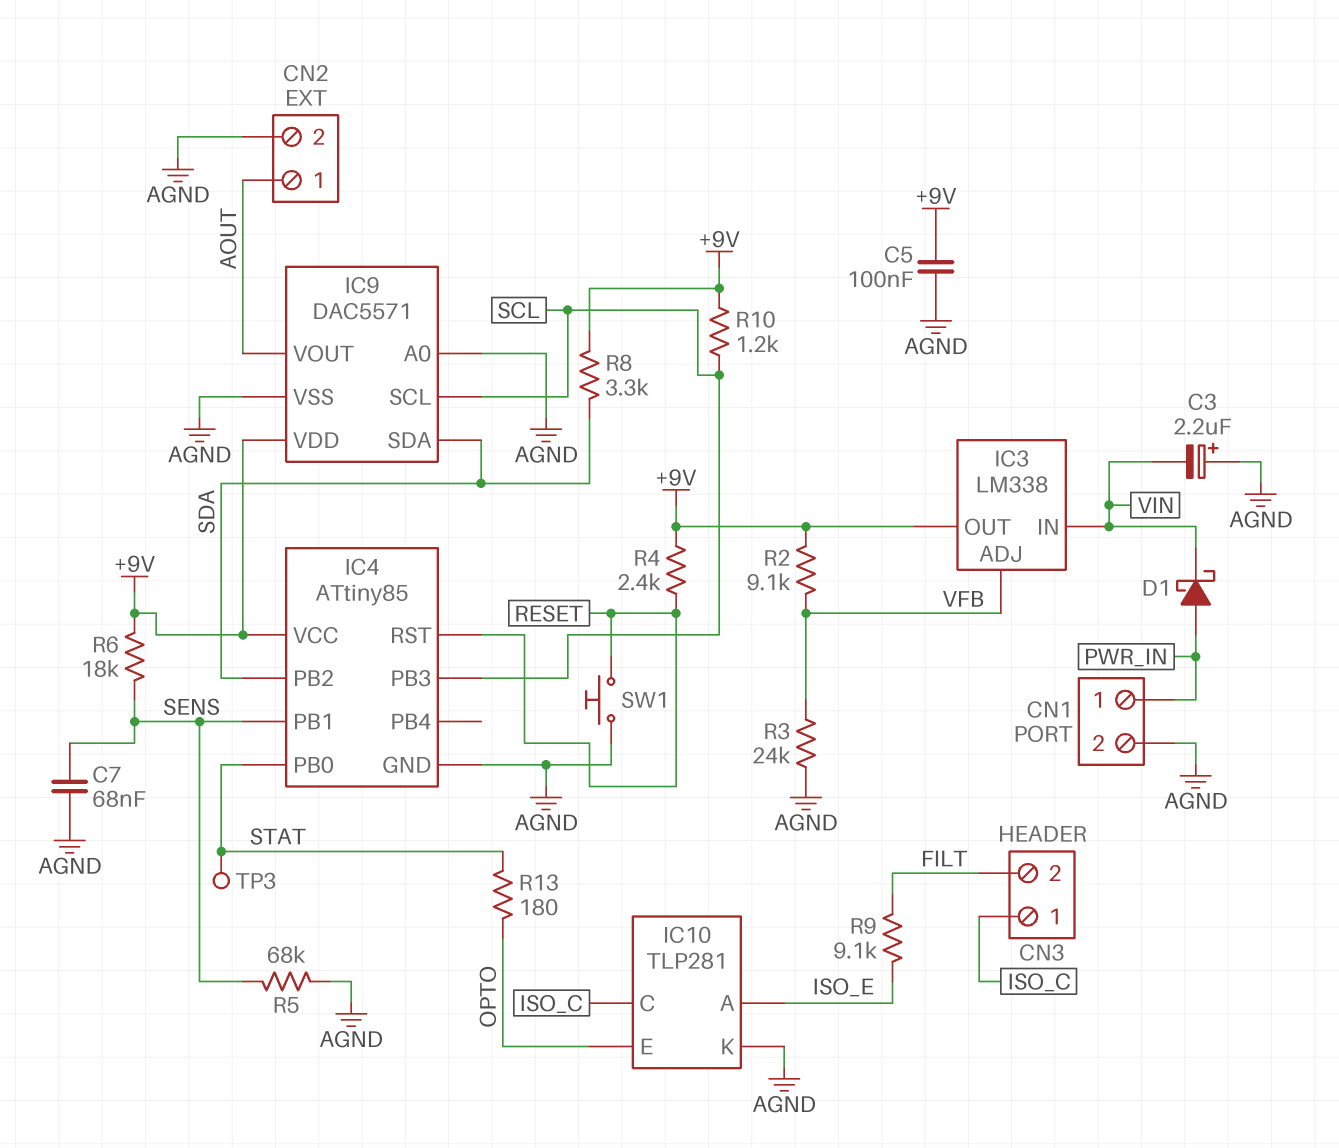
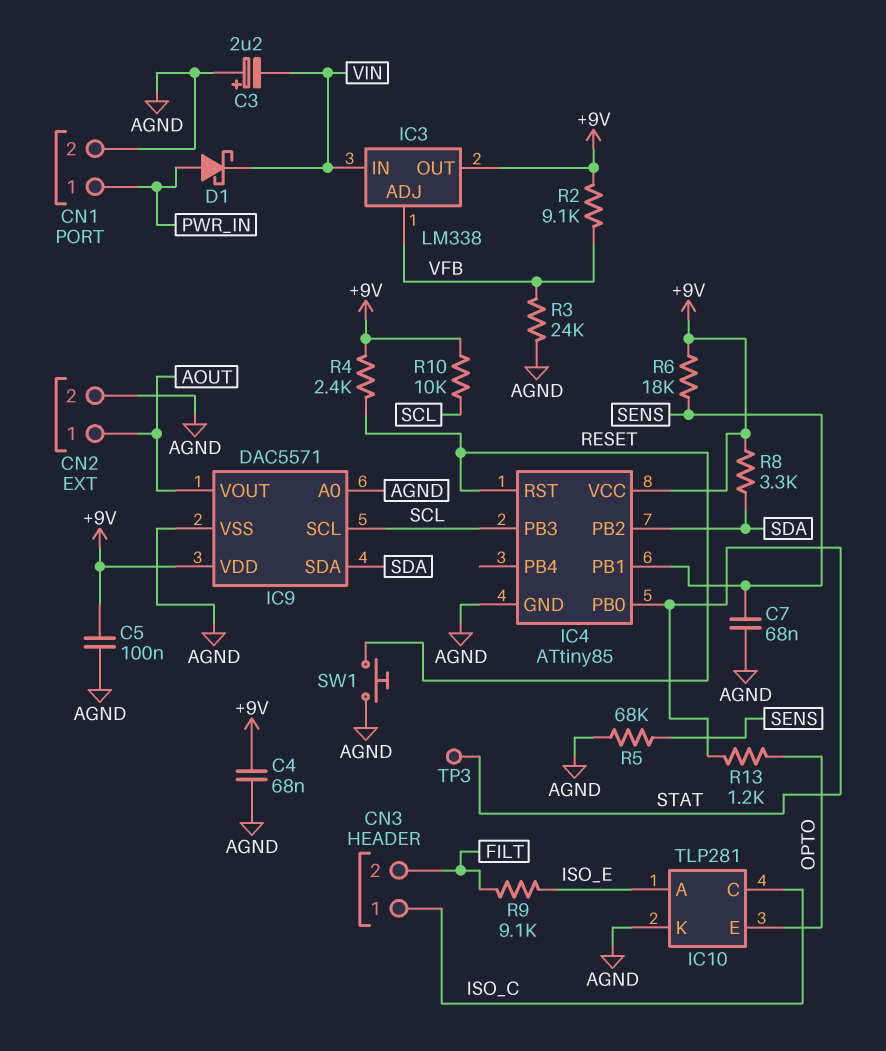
C4: none -> 68nF (+9V, AGND)
R10: 1.2k (+9V, SCL) -> 10k (+9V, SCL)
R13: 180 (OPTO, STAT) -> 1.2k (OPTO, STAT)

